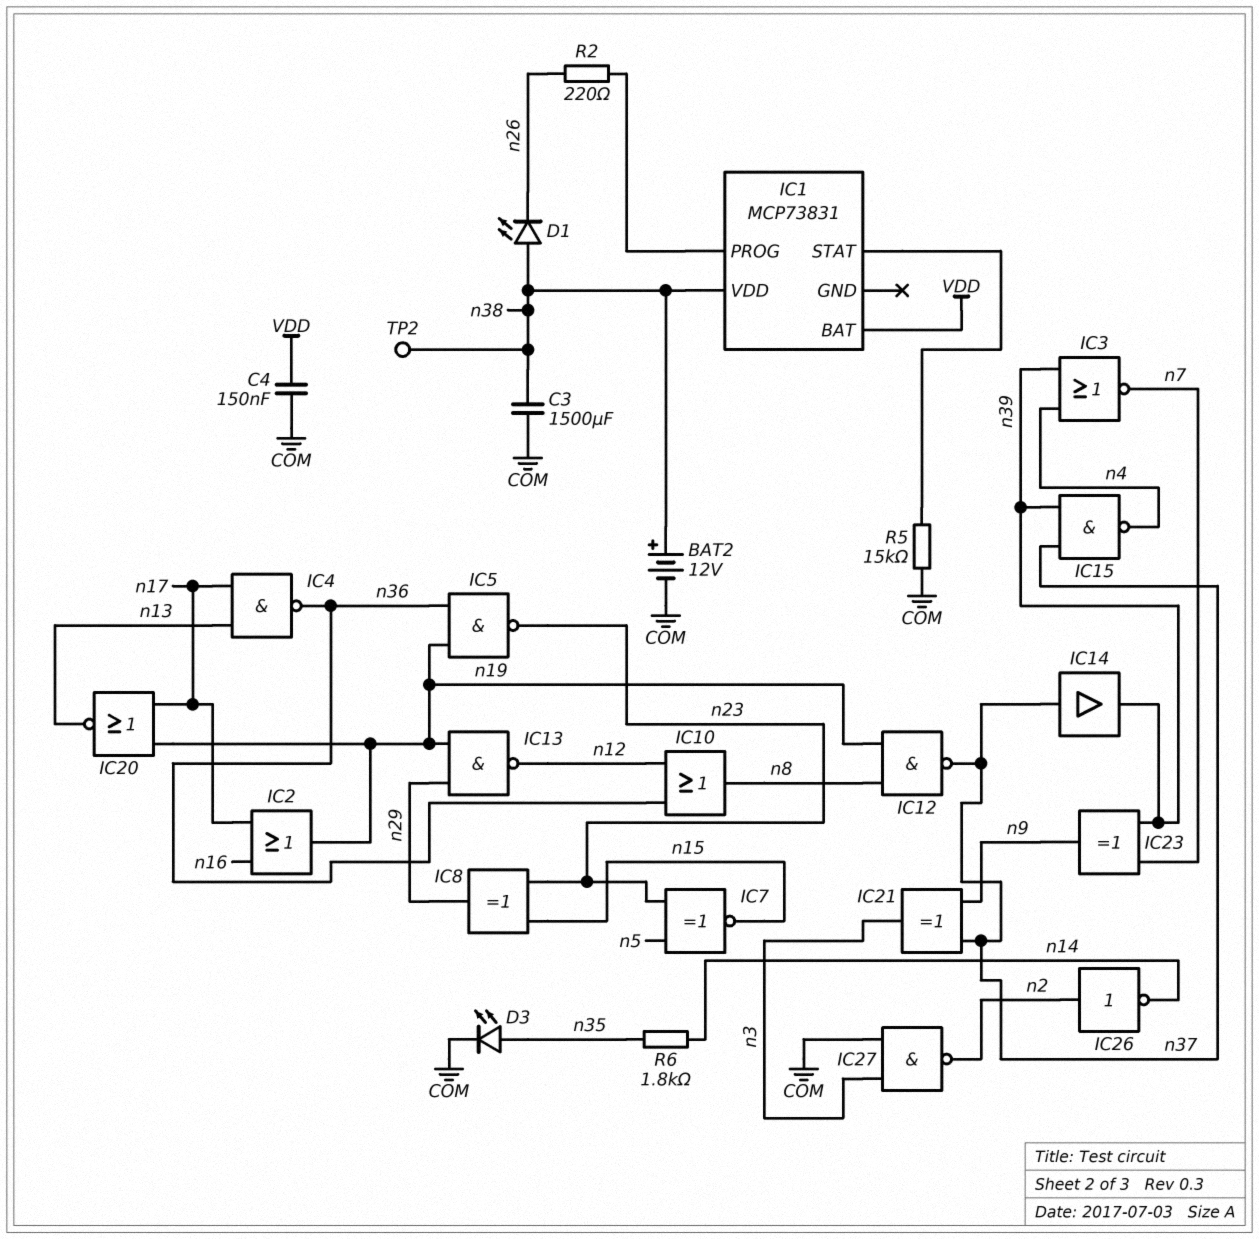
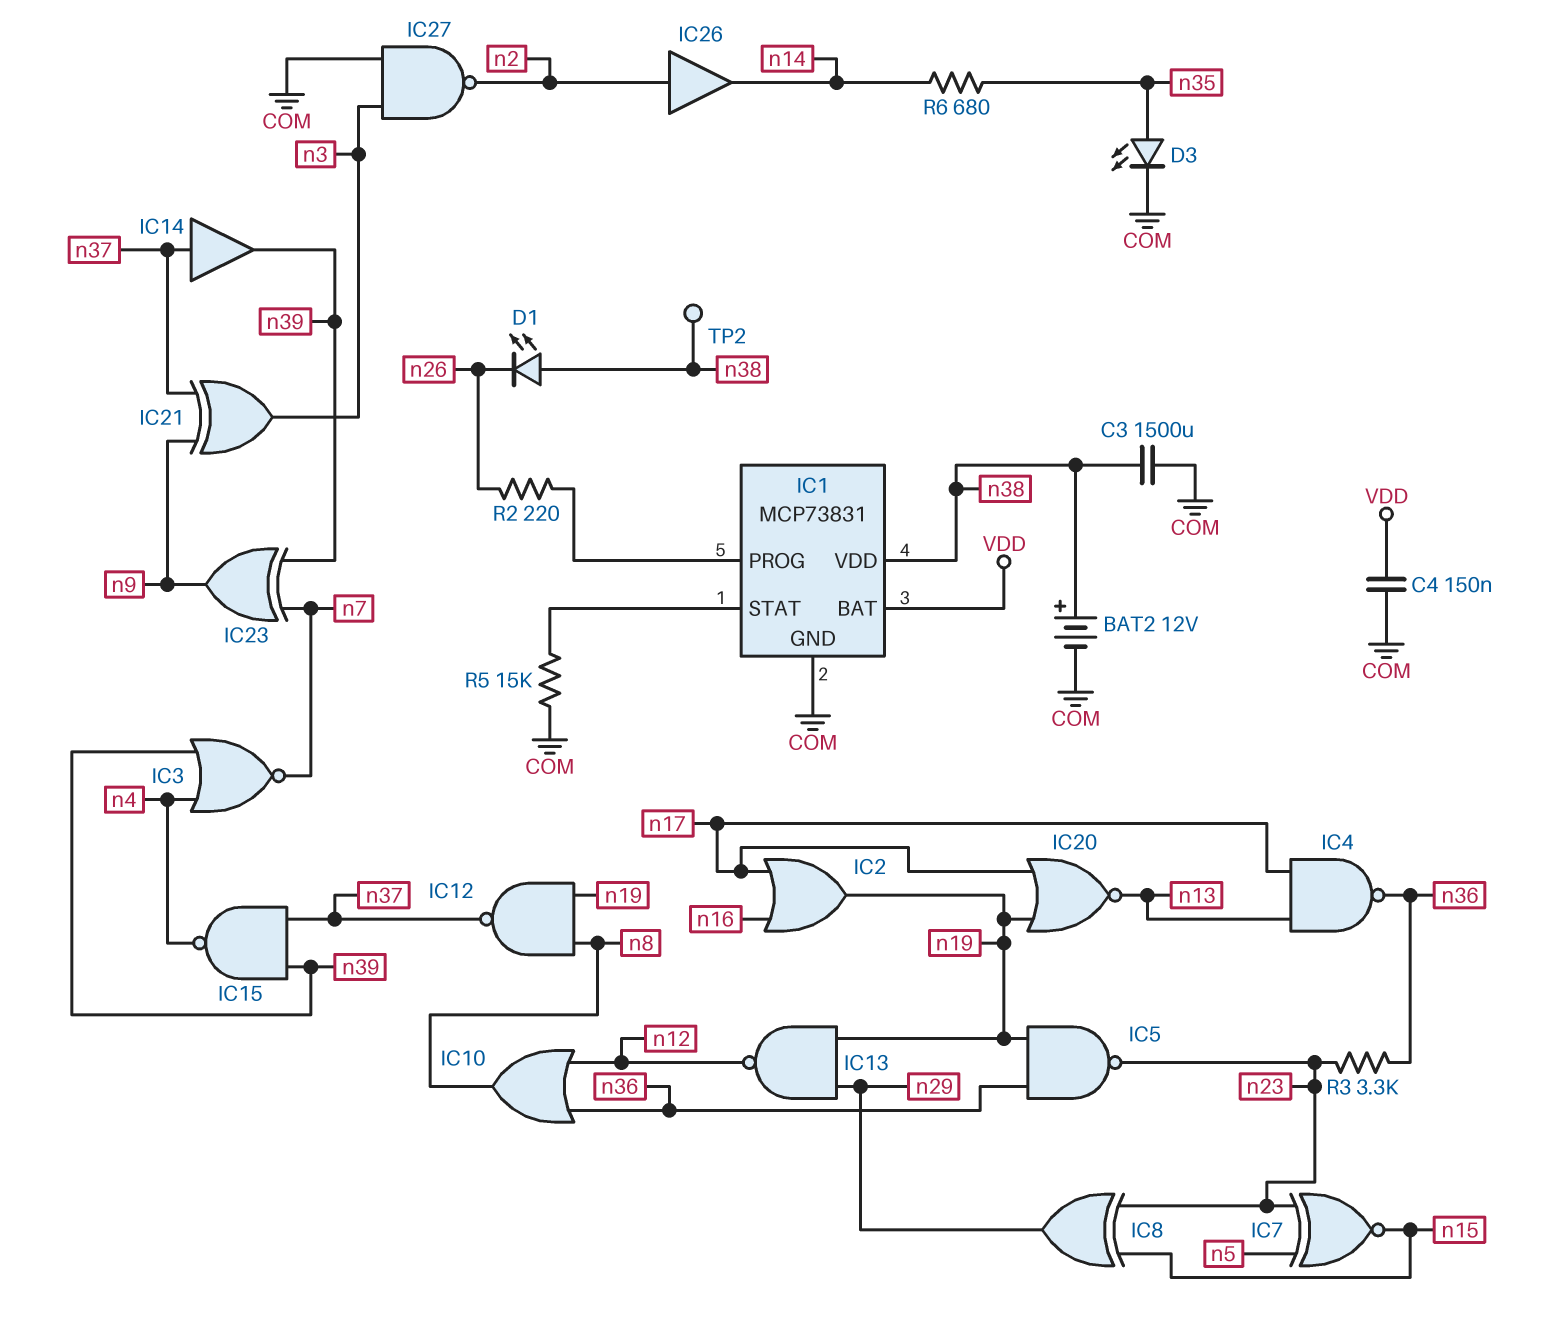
IC1 pin GND: none -> COM
IC26: NOT (in n2, out n14) -> buffer (in n2, out n14)
R3: none -> 3.3k (n23, n36)
R6: 1.8k (n14, n35) -> 680 (n14, n35)

